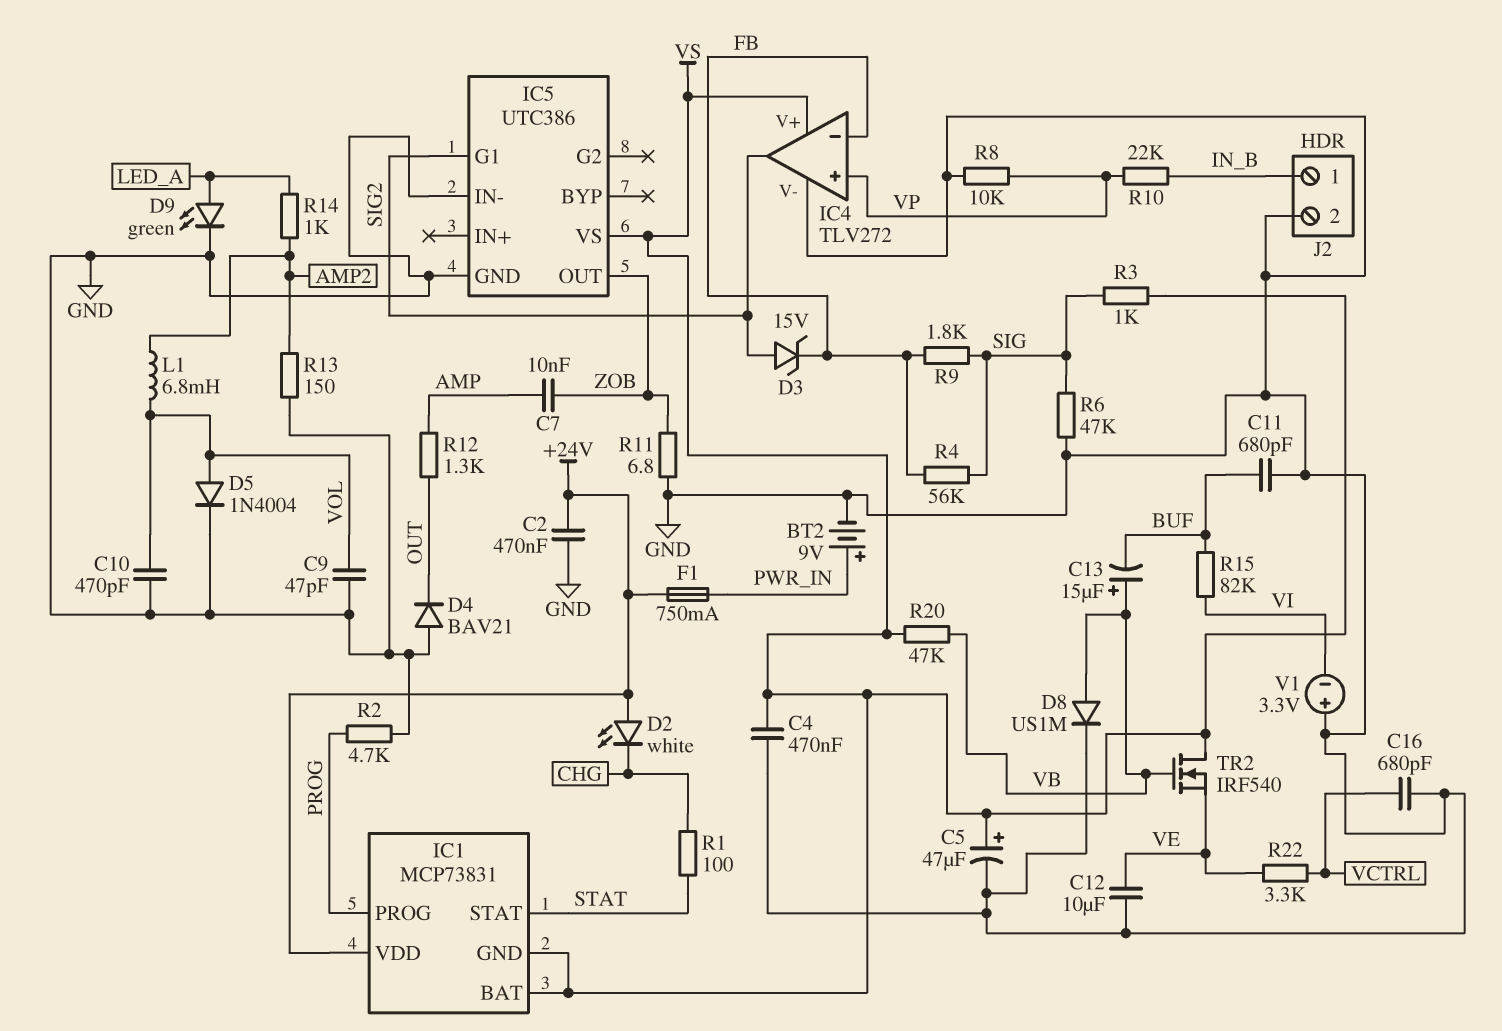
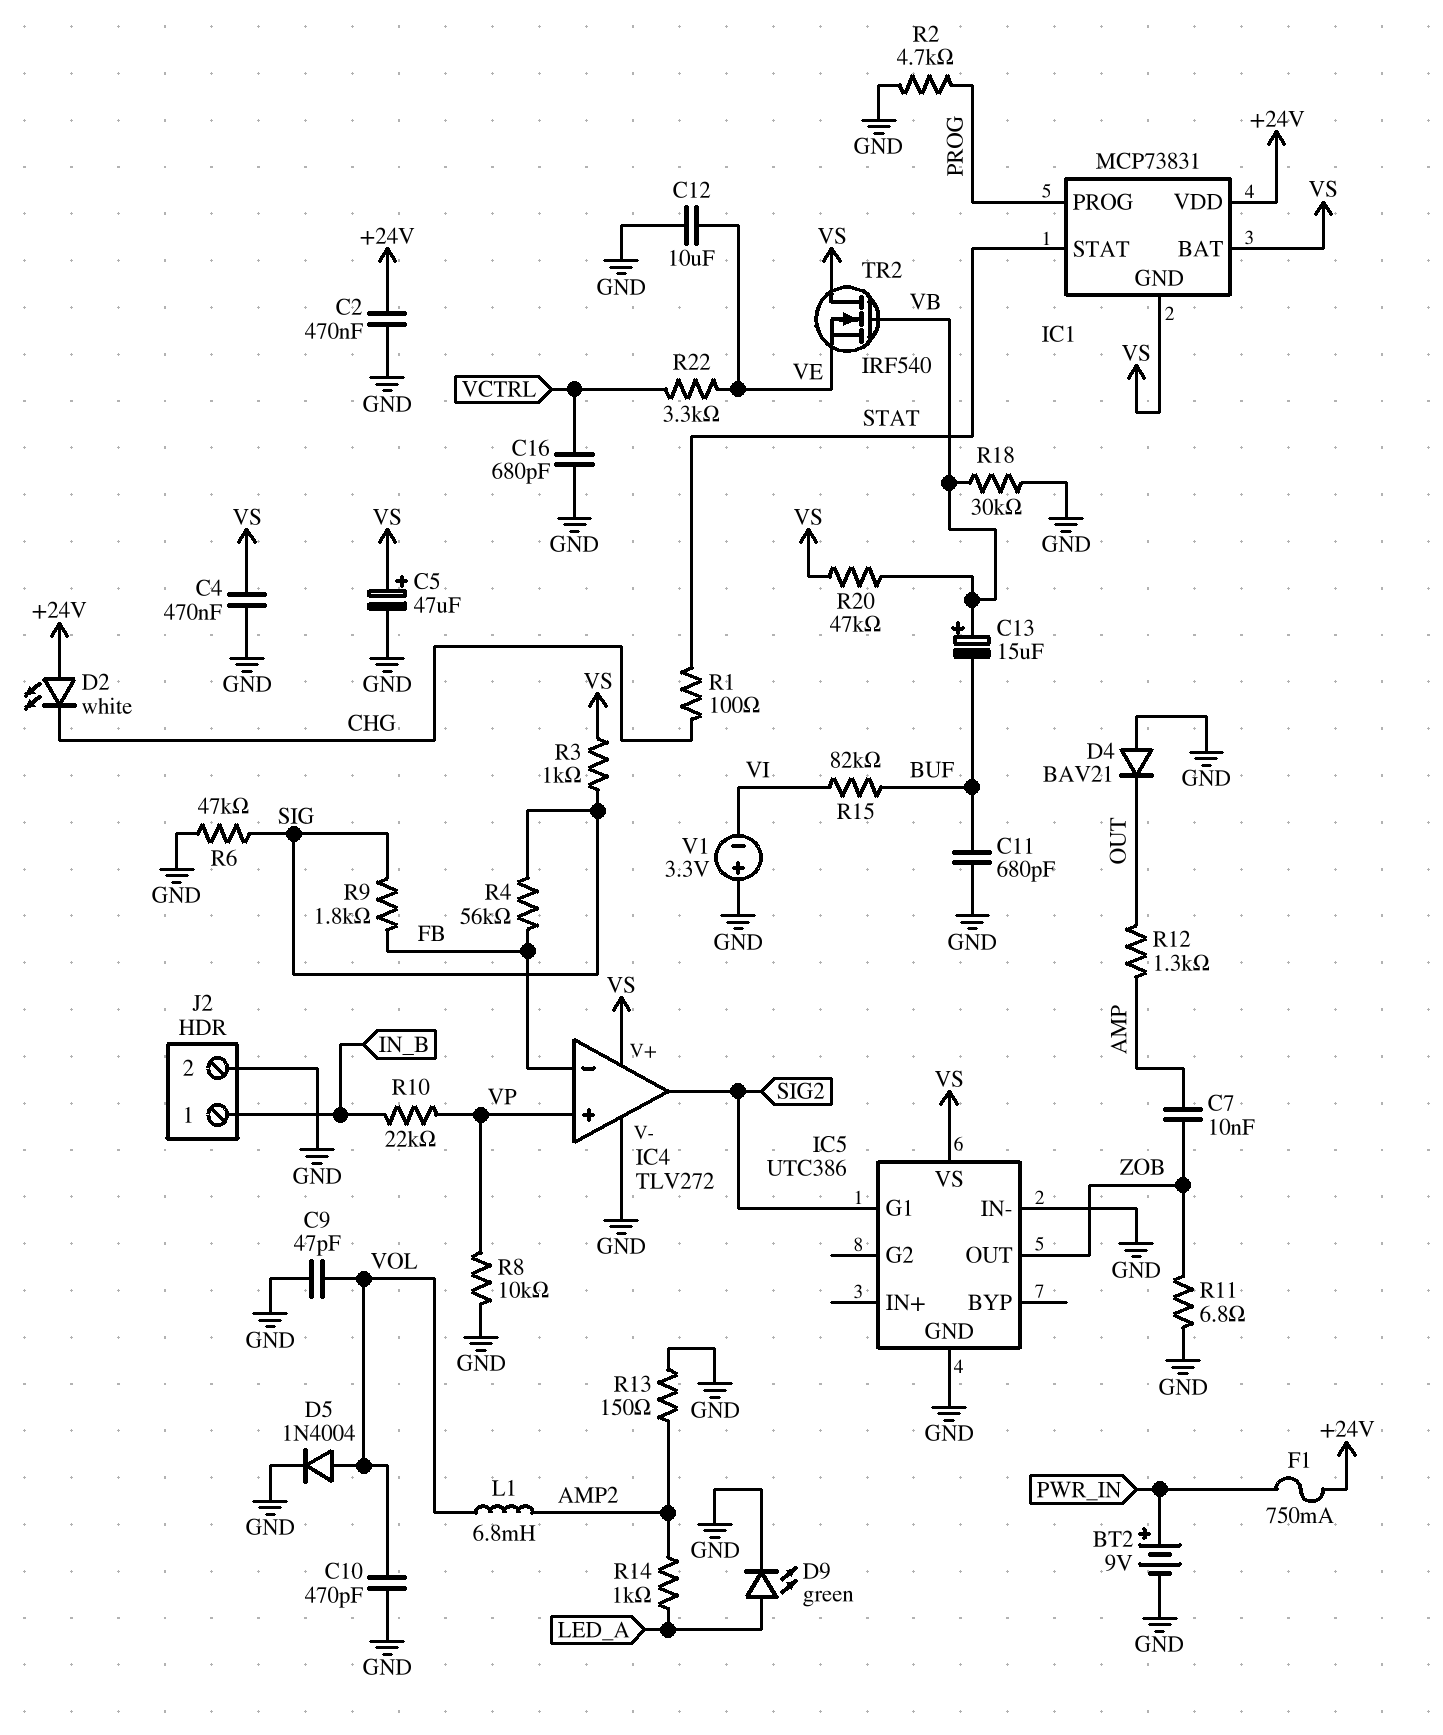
D3: zener 15V (A SIG2, K FB) -> none
D8: diode US1M (A VB, K GND) -> none
R18: none -> 30k (GND, VB)

